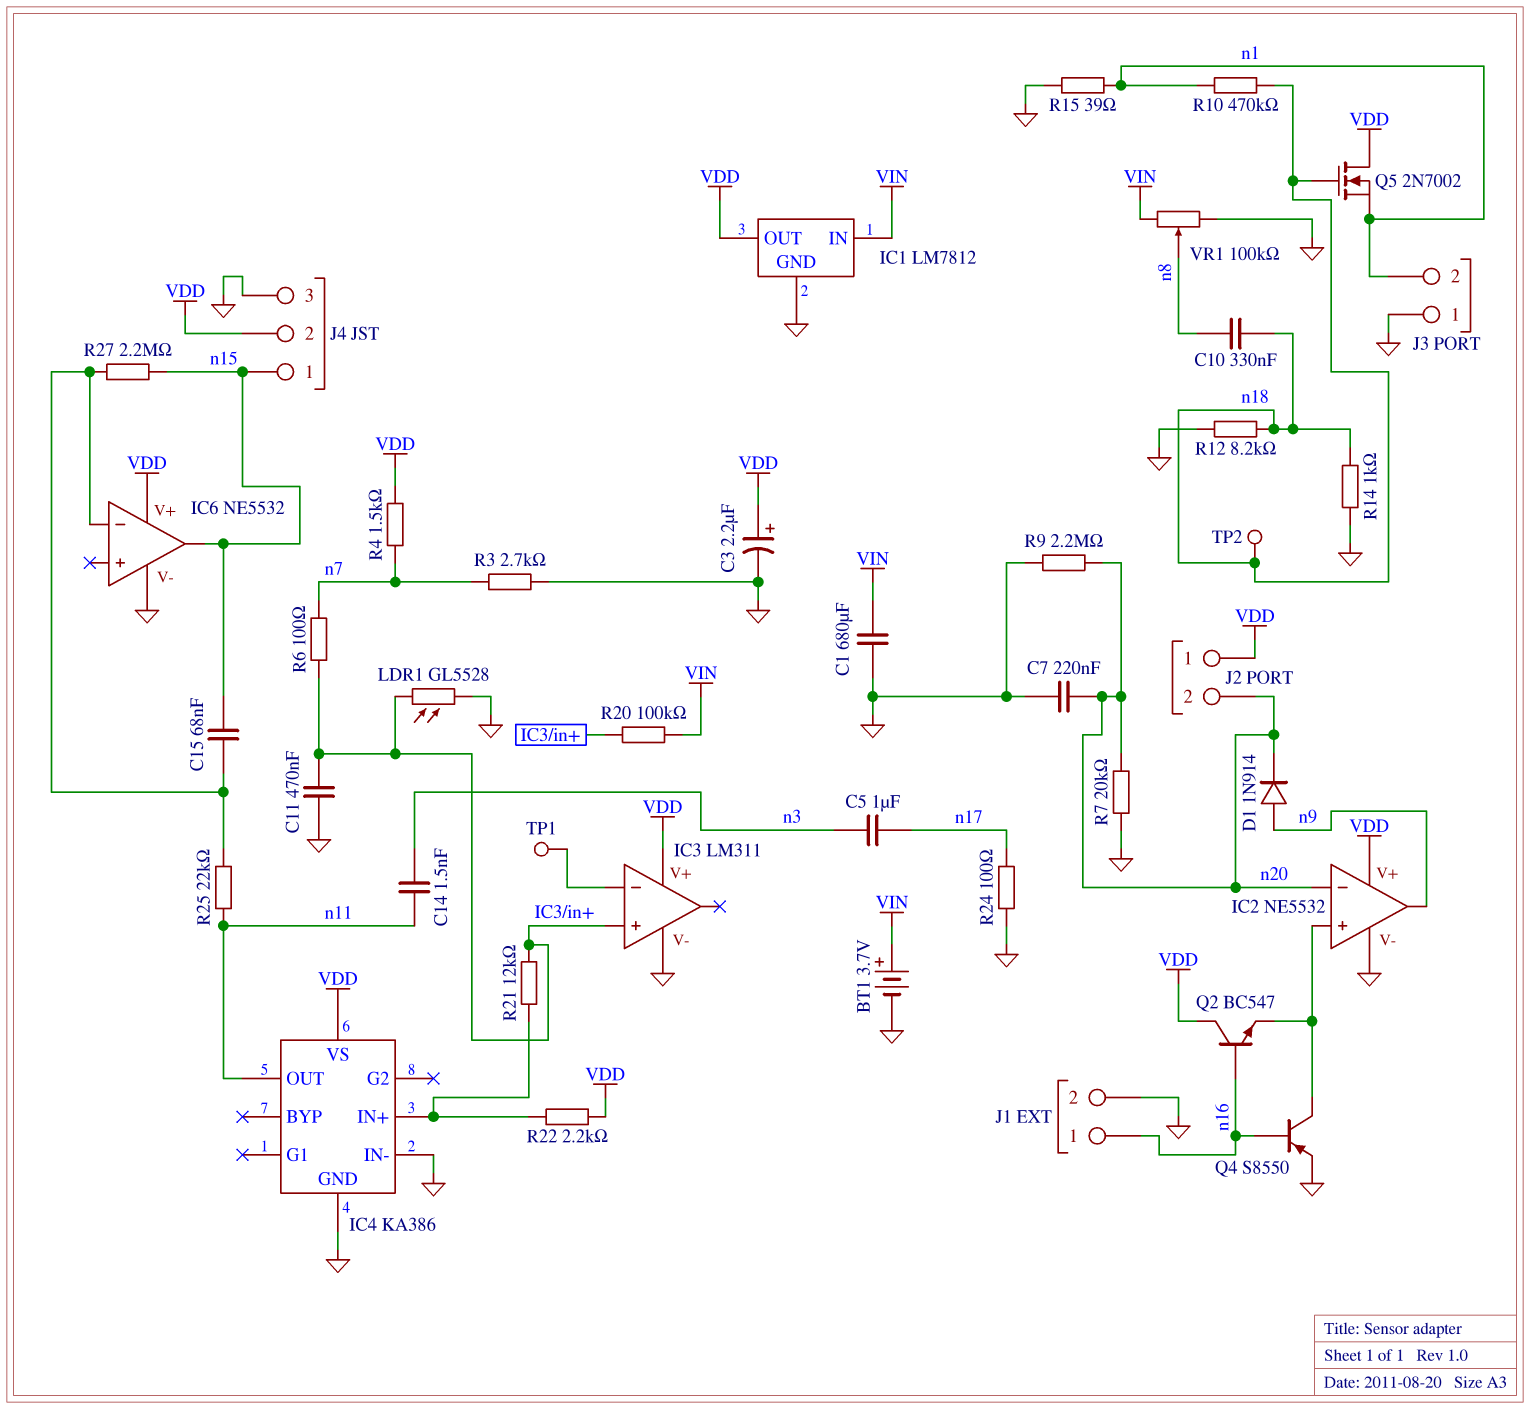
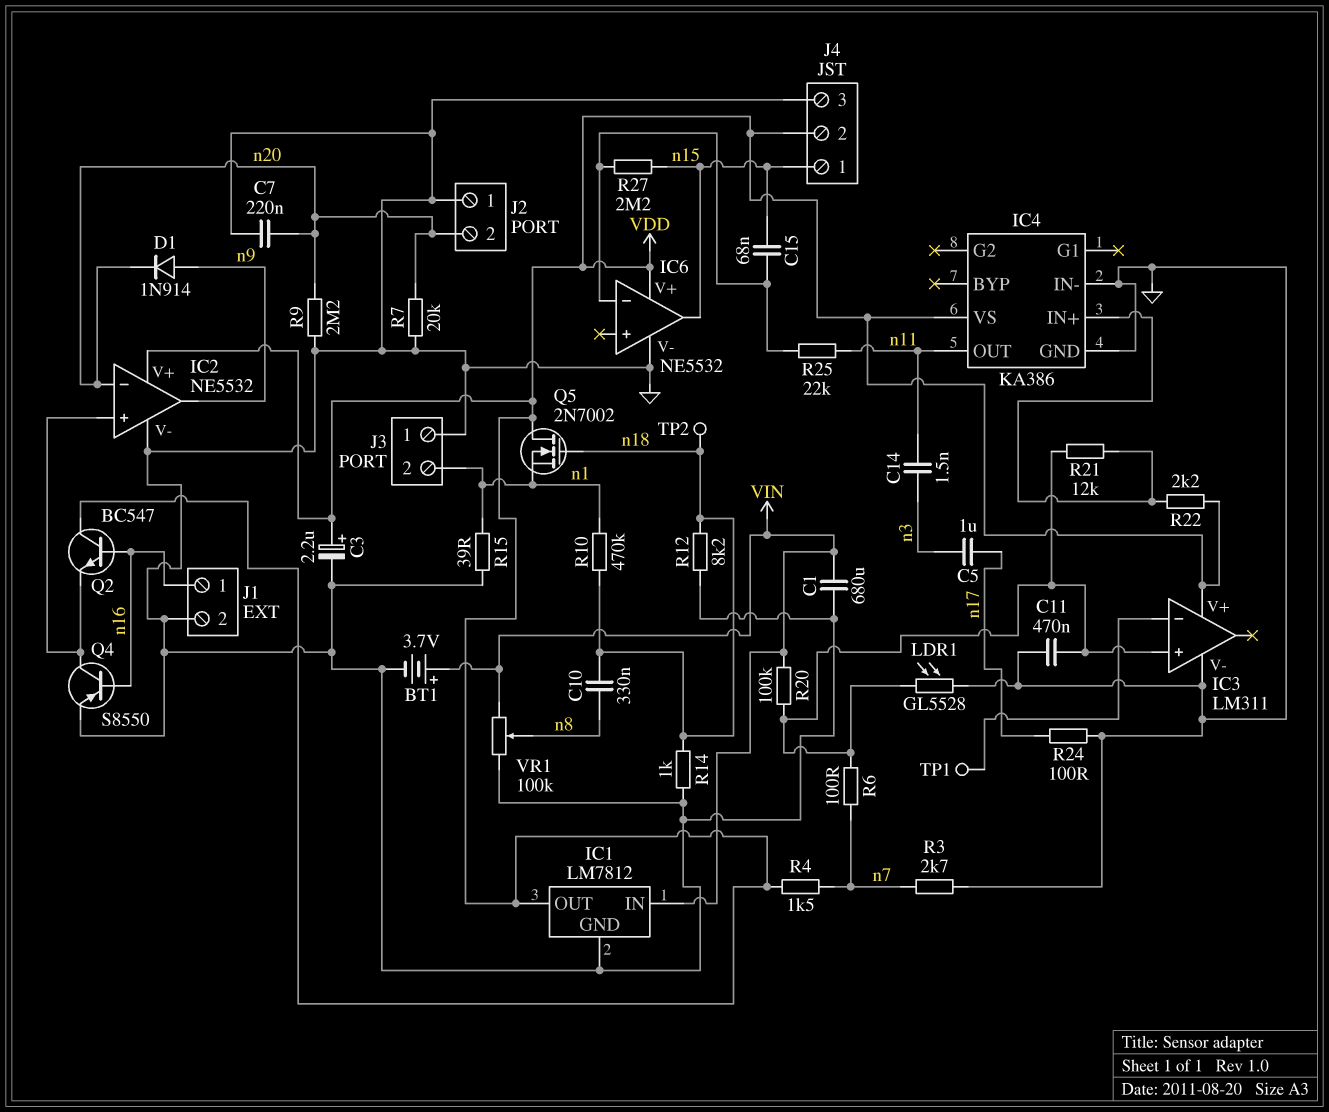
J2 pin 1: VDD -> GND

